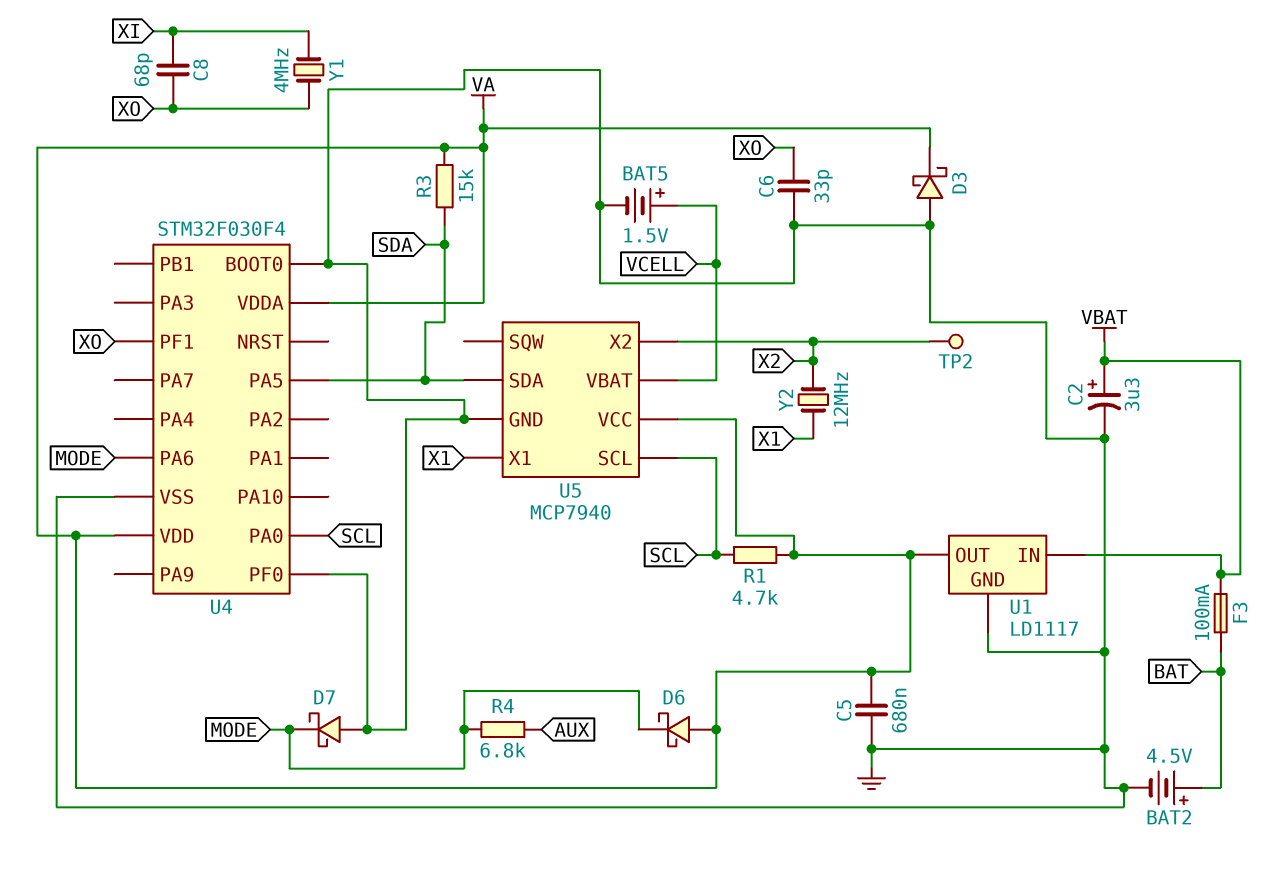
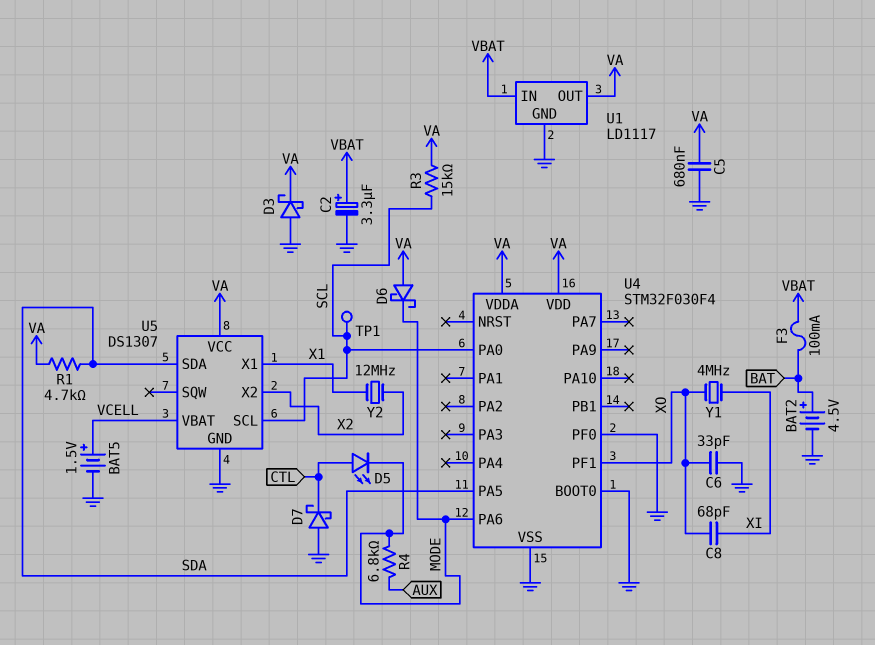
D5: none -> LED (A CTL, K MODE)
D7: schottky (A GND, K MODE) -> schottky (A GND, K CTL)
R1: 4.7k (SCL, VA) -> 4.7k (SDA, VA)
R3: 15k (SDA, VA) -> 15k (SCL, VA)
TP1: none -> test point (SCL)
TP2: test point (X2) -> none
U5: MCP7940 -> DS1307

